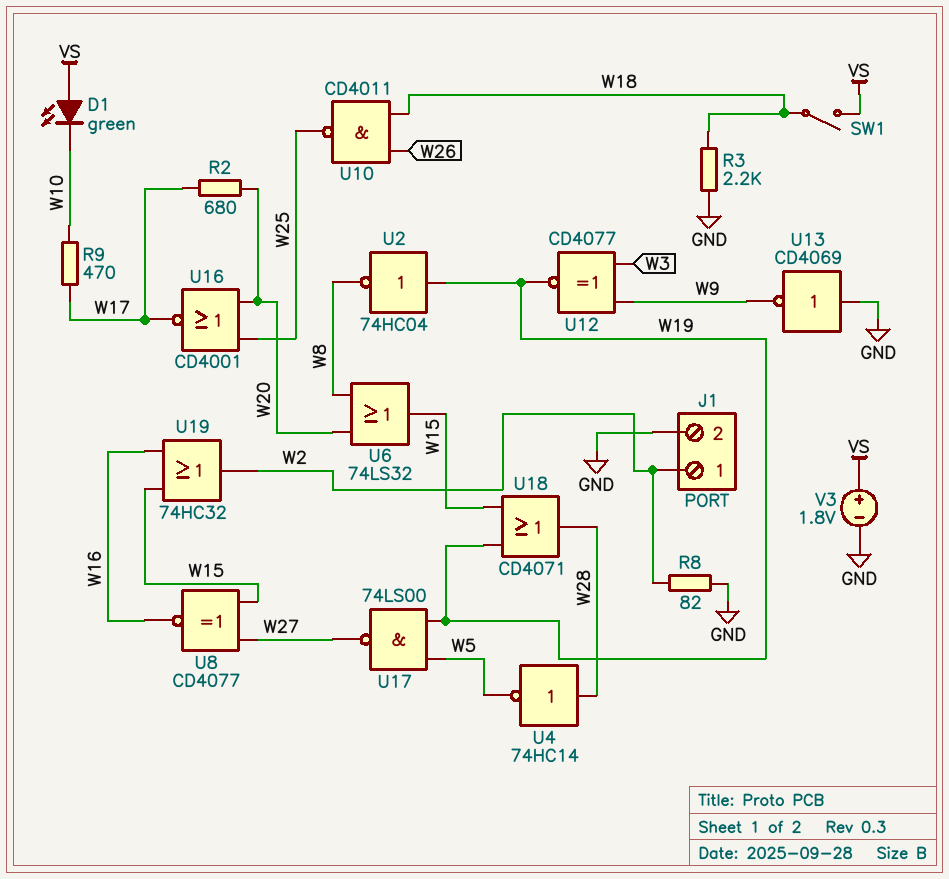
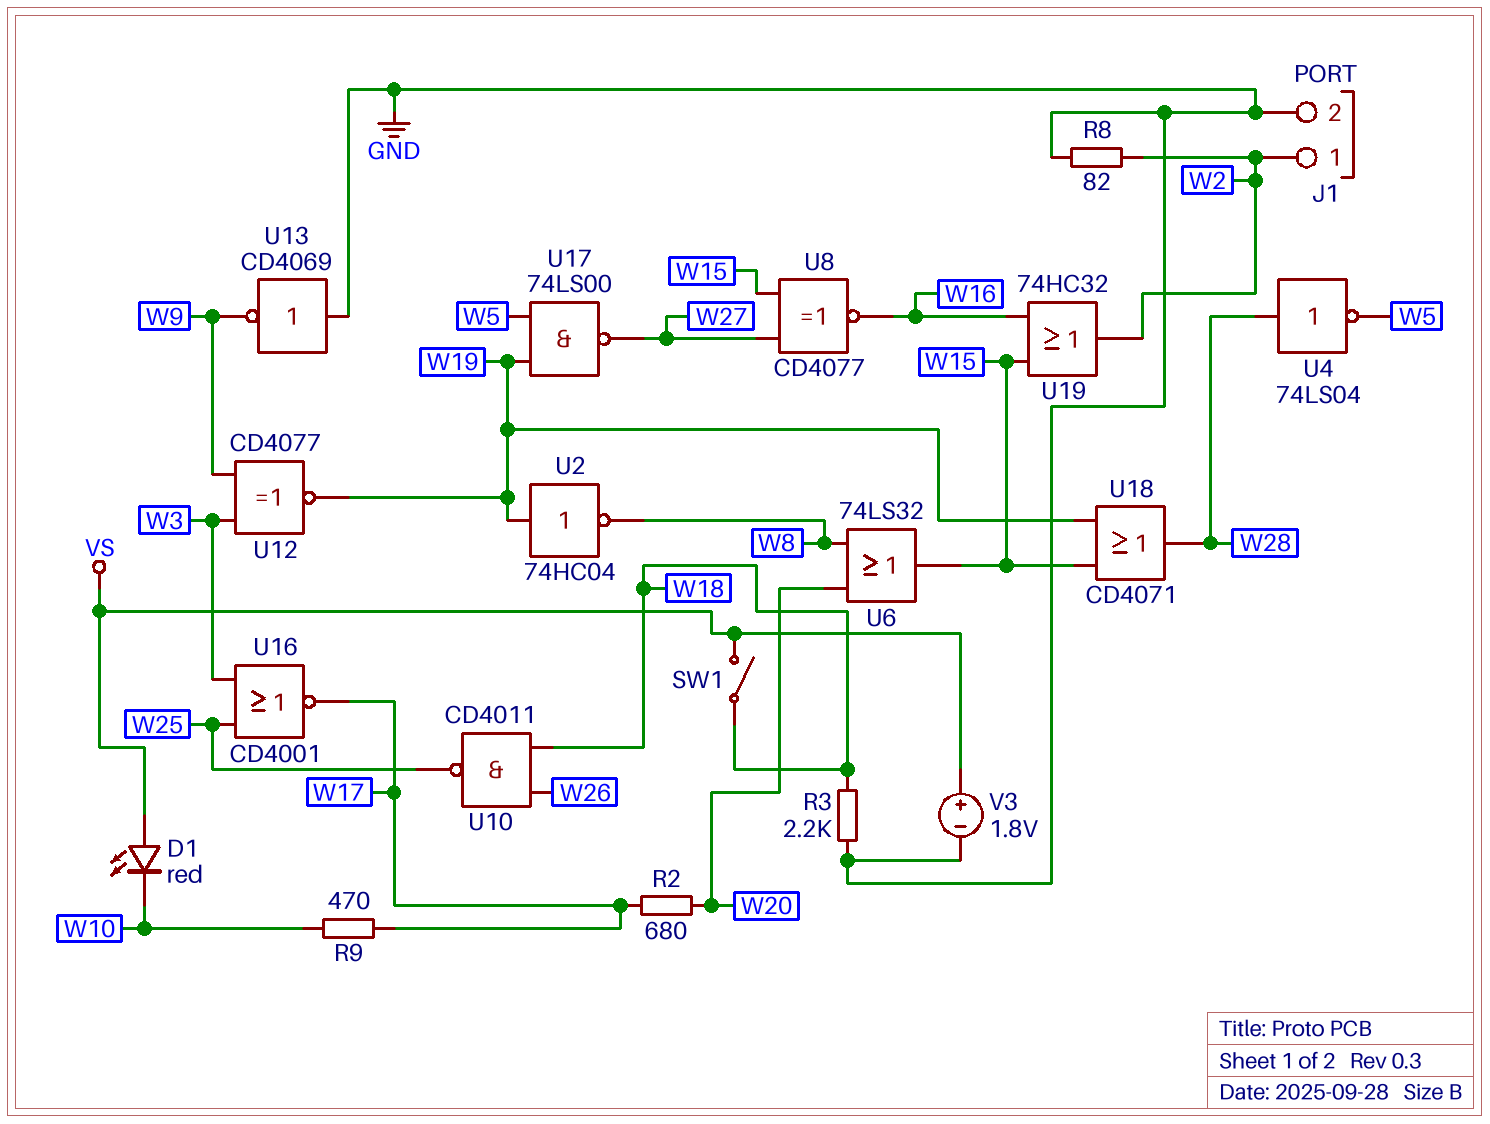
D1: LED green (A VS, K W10) -> LED red (A VS, K W10)
U4: NOT 74HC14 (in W28, out W5) -> NOT 74LS04 (in W28, out W5)
U16: NOR CD4001 (in W20, in W25, out W17) -> NOR CD4001 (in W3, in W25, out W17)

